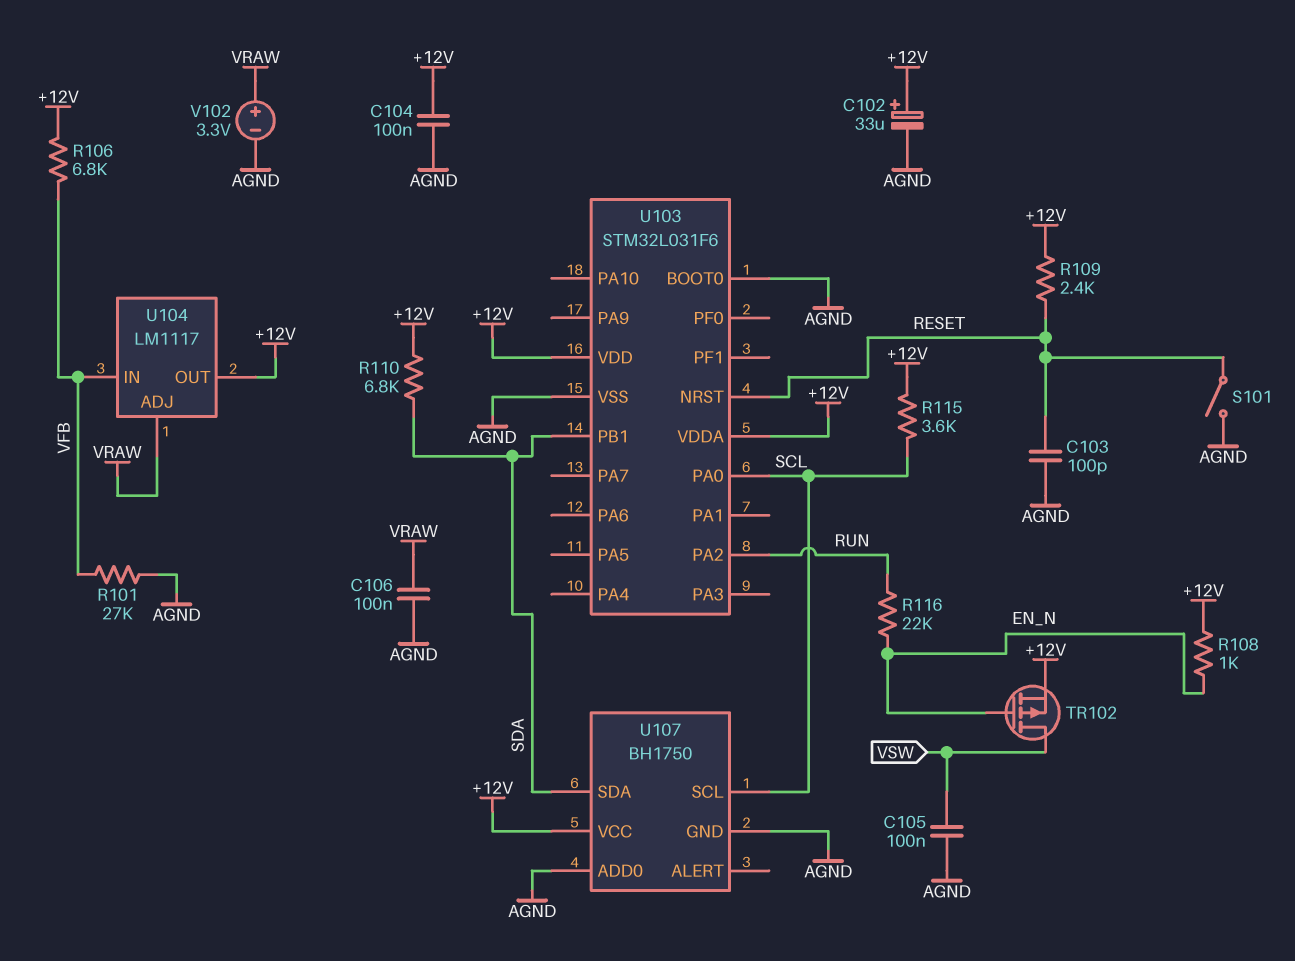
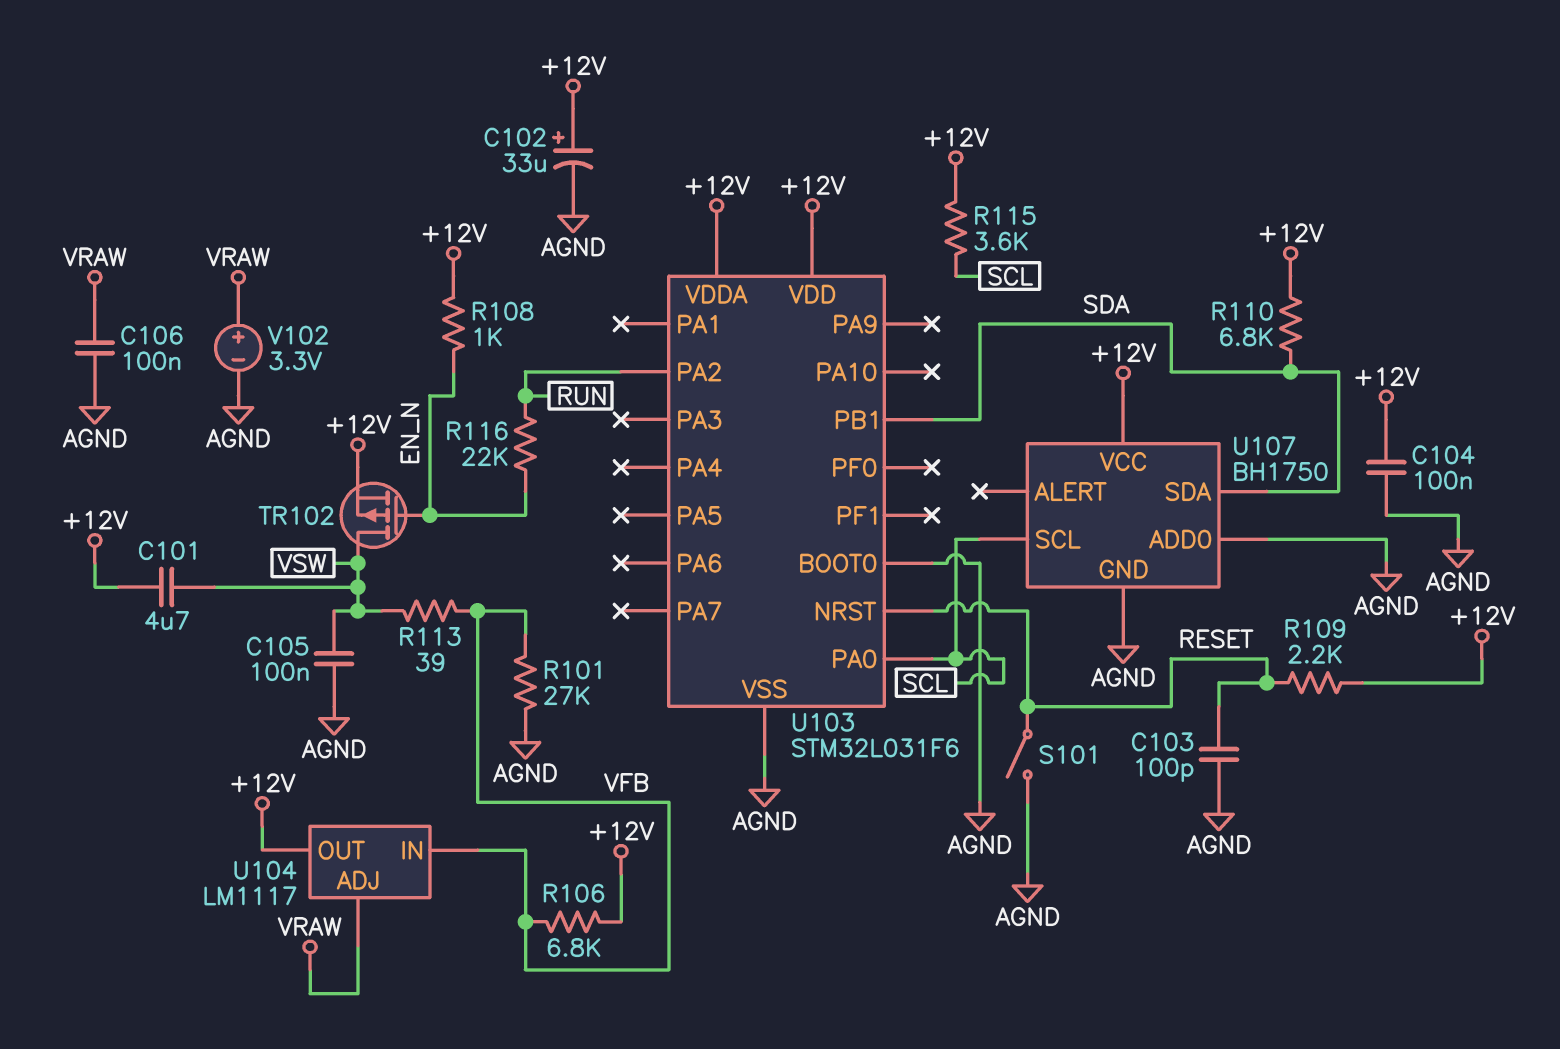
C101: none -> 4.7uF (+12V, VSW)
R109: 2.4k (+12V, RESET) -> 2.2k (+12V, RESET)
R113: none -> 39 (VFB, VSW)

